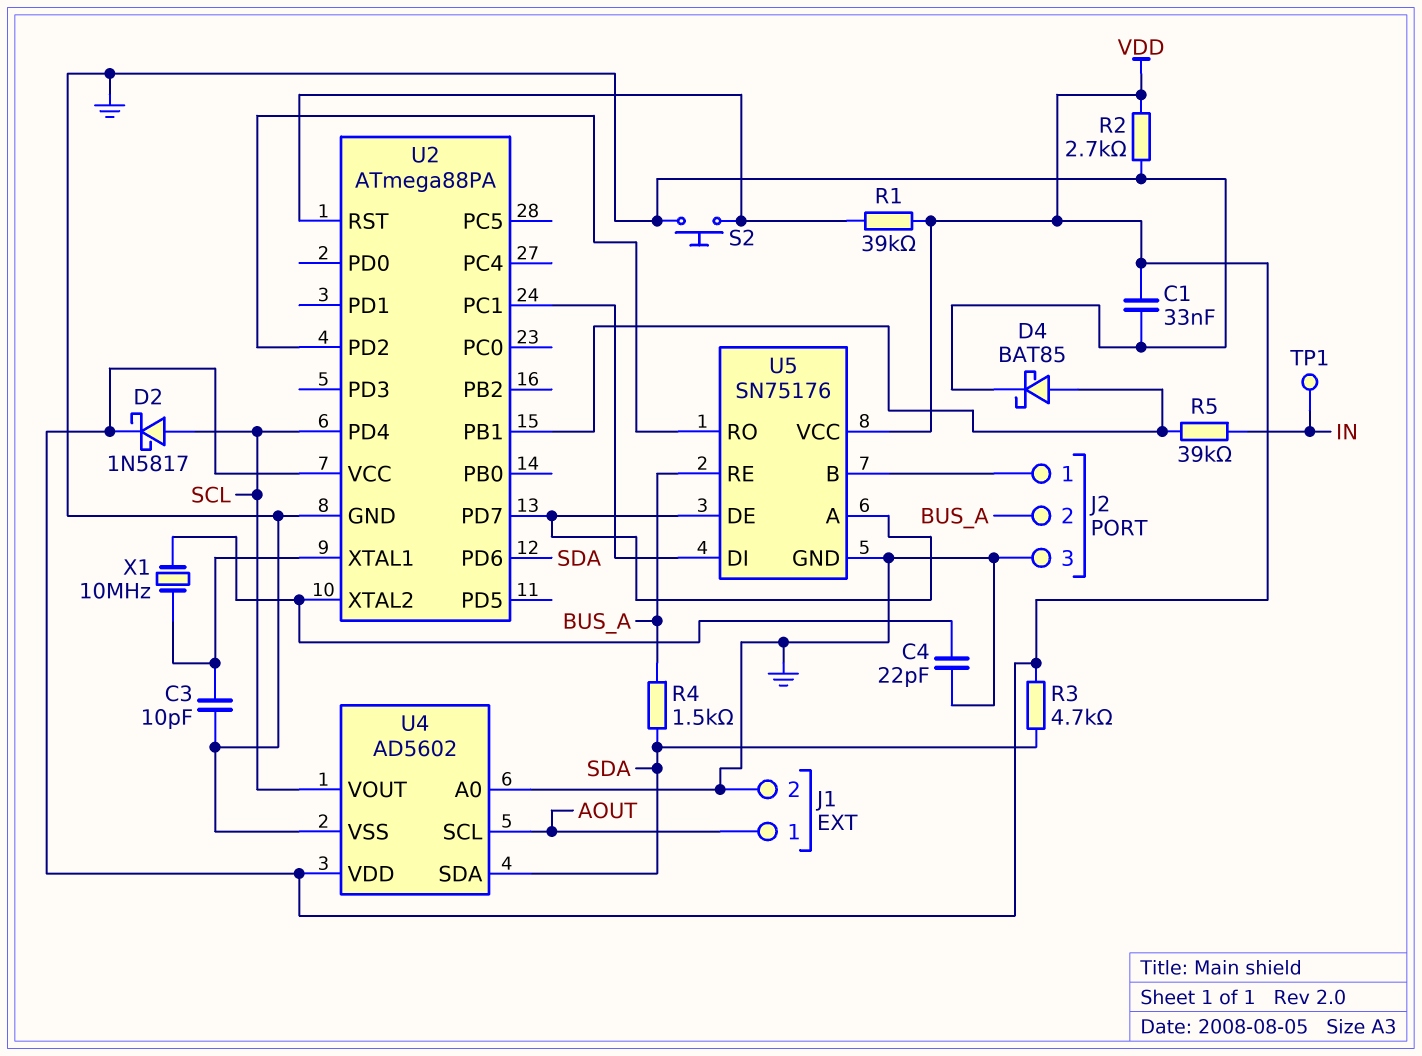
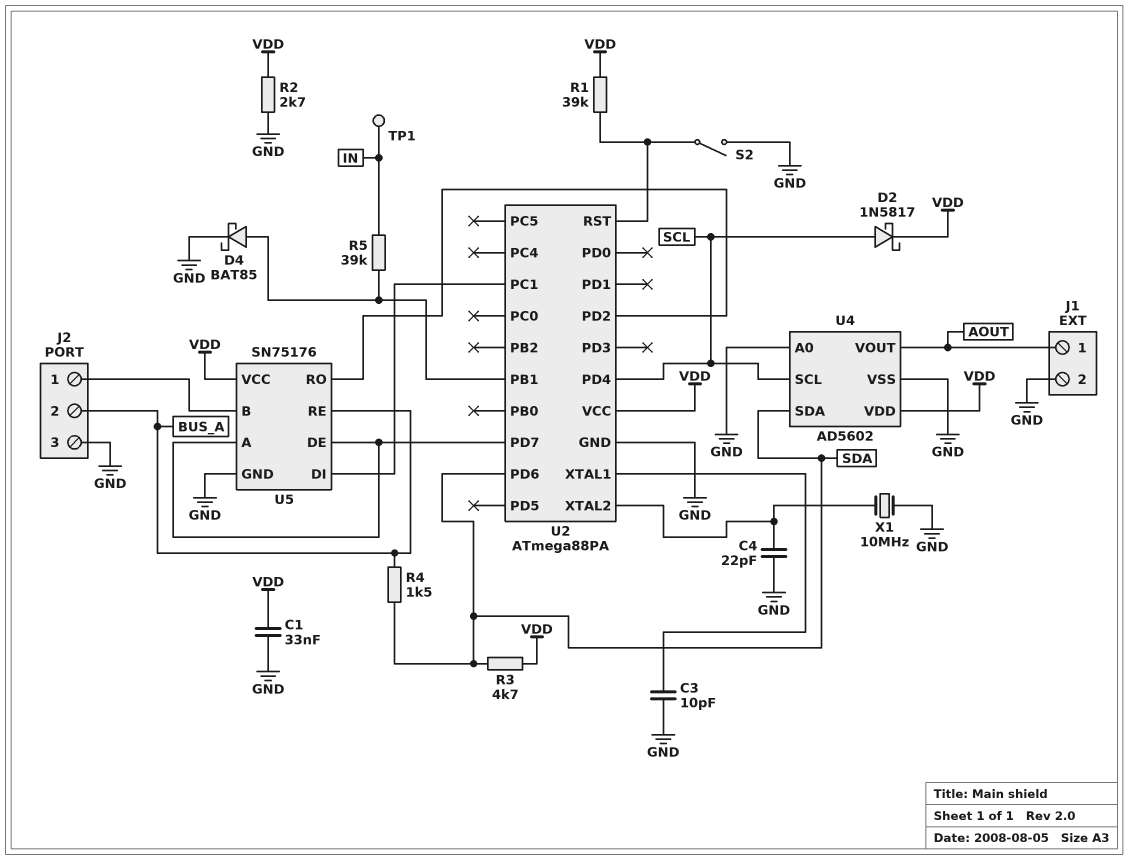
S2: button (GND, U2/RST) -> switch (GND, U2/RST)
U4 pin SCL: AOUT -> SCL
U4 pin VOUT: SCL -> AOUT
X1: 10MHz (U2/XTAL1, U2/XTAL2) -> 10MHz (GND, U2/XTAL2)

